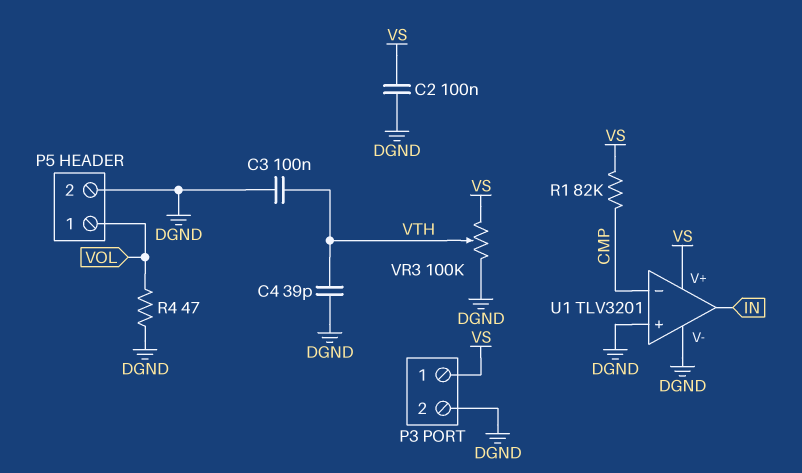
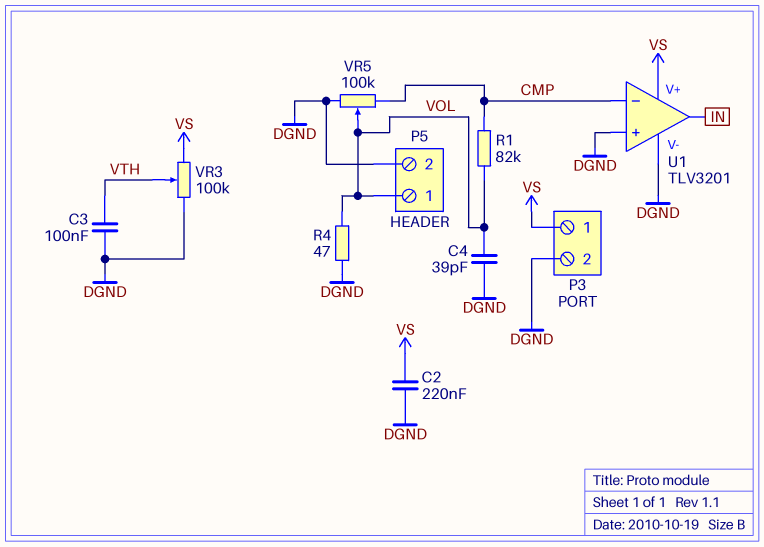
C2: 100nF (DGND, VS) -> 220nF (DGND, VS)
C4: 39pF (DGND, VTH) -> 39pF (DGND, VOL)
R1: 82k (CMP, VS) -> 82k (CMP, VOL)
VR5: none -> 100k (CMP, DGND, wiper VOL)

